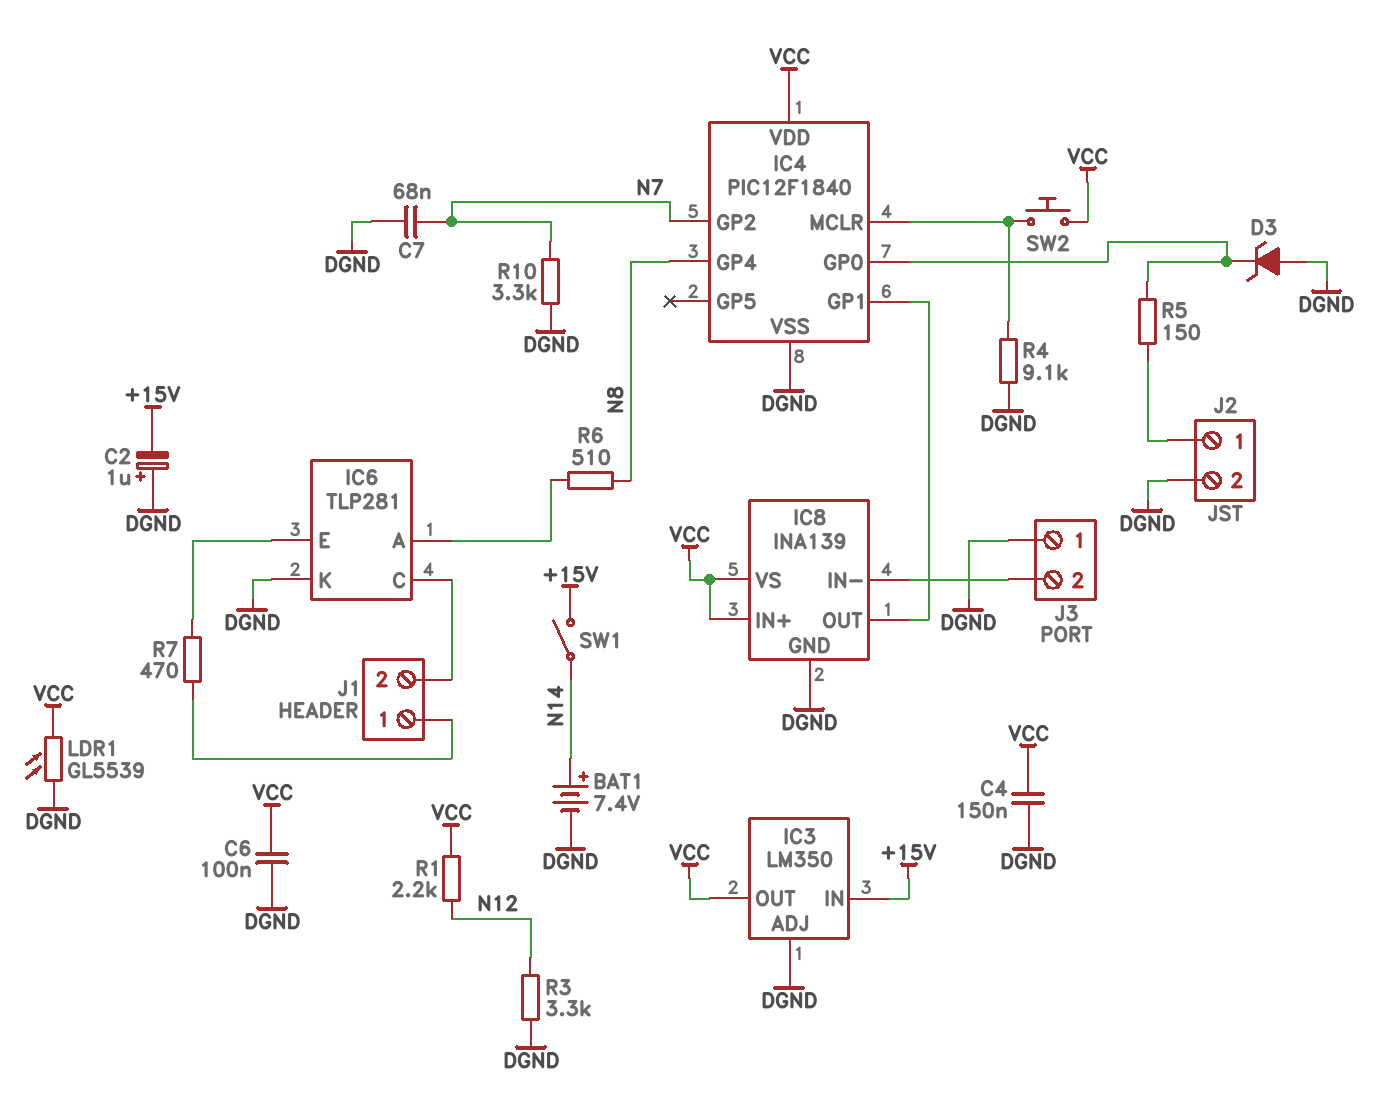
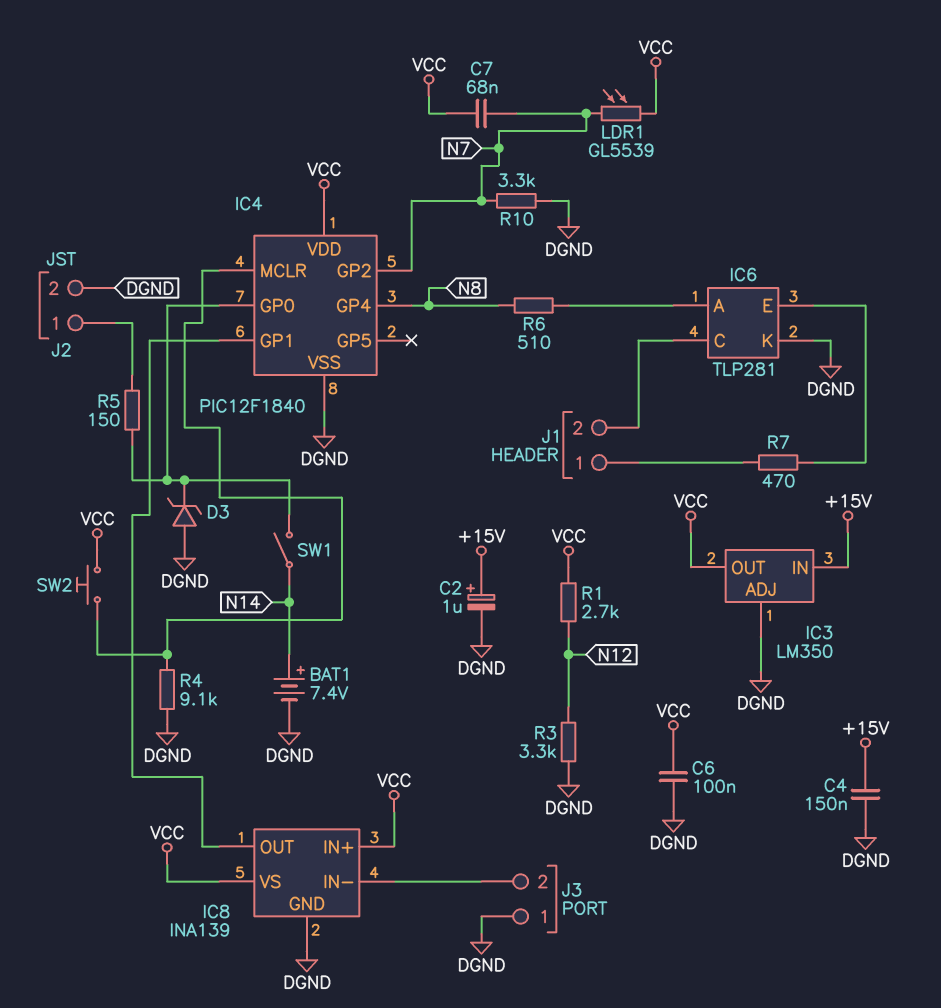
C2: 1uF (plus DGND, minus +15V) -> 1uF (plus +15V, minus DGND)
C4: 150nF (DGND, VCC) -> 150nF (+15V, DGND)
C7: 68nF (DGND, N7) -> 68nF (N7, VCC)
LDR1: GL5539 (DGND, VCC) -> GL5539 (N7, VCC)
R1: 2.2k (N12, VCC) -> 2.7k (N12, VCC)
SW1: switch (+15V, N14) -> switch (IC4/GP0, N14)

